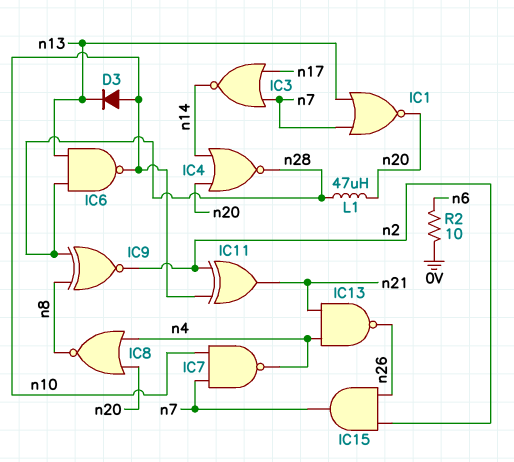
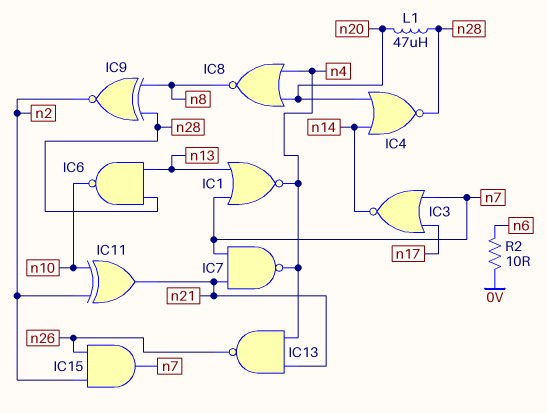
D3: diode (A n10, K n13) -> none
IC1: NOR (in n7, in n13, out n20) -> NOR (in n7, in n13, out n4)
IC7: NAND (in n7, in n10, out n4) -> NAND (in n7, in n21, out n4)

